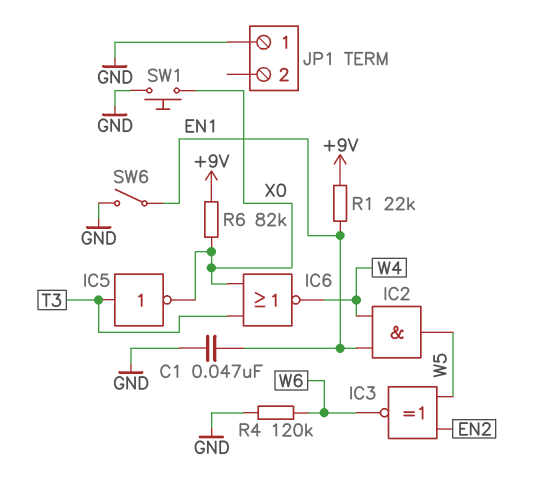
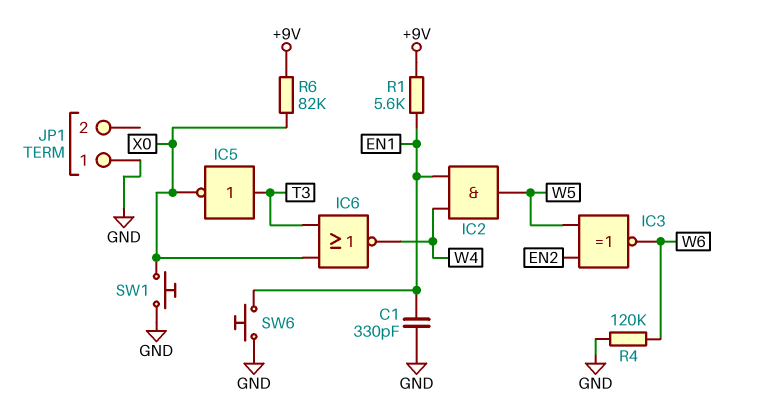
C1: 47nF (EN1, GND) -> 330pF (EN1, GND)
R1: 22k (+9V, EN1) -> 5.6k (+9V, EN1)
SW6: switch (EN1, GND) -> button (EN1, GND)

